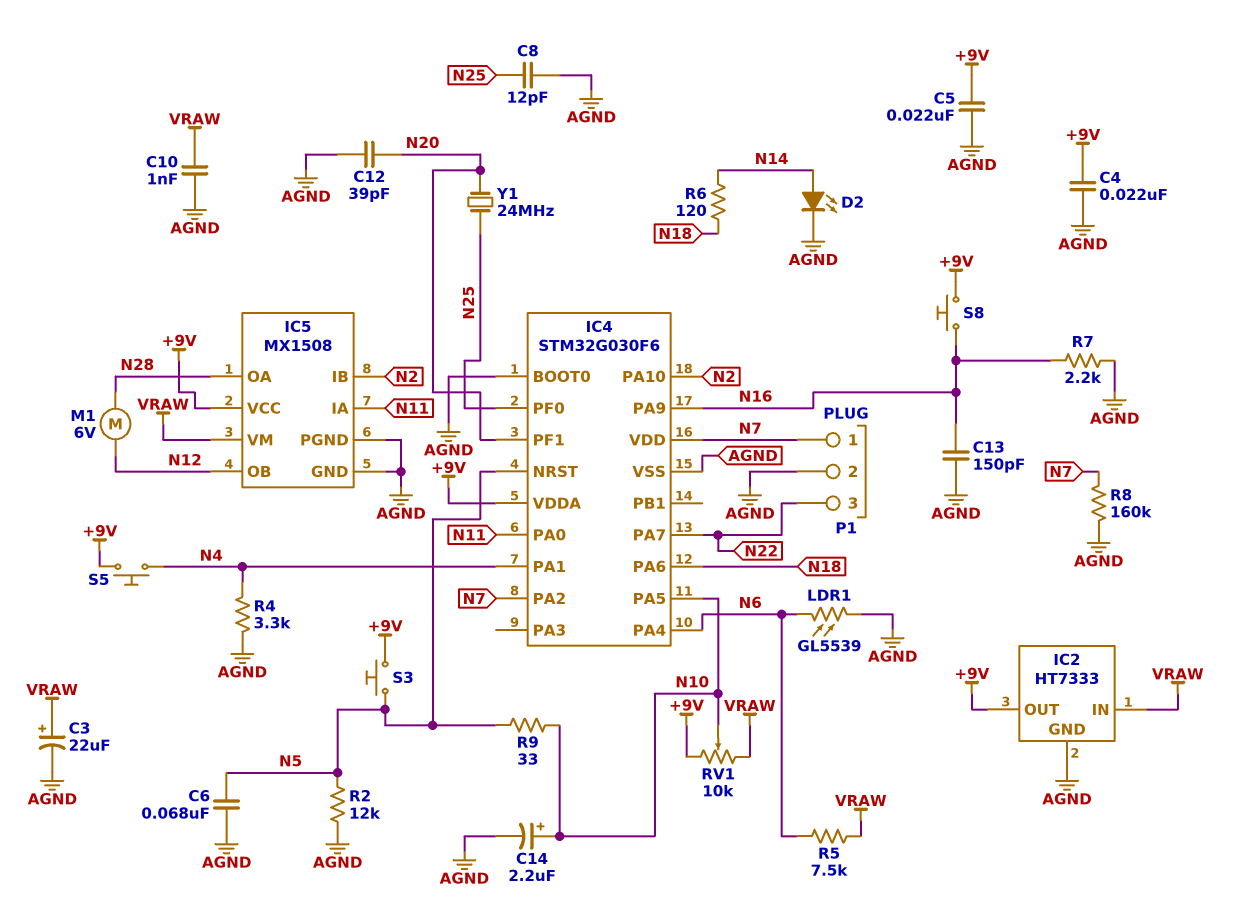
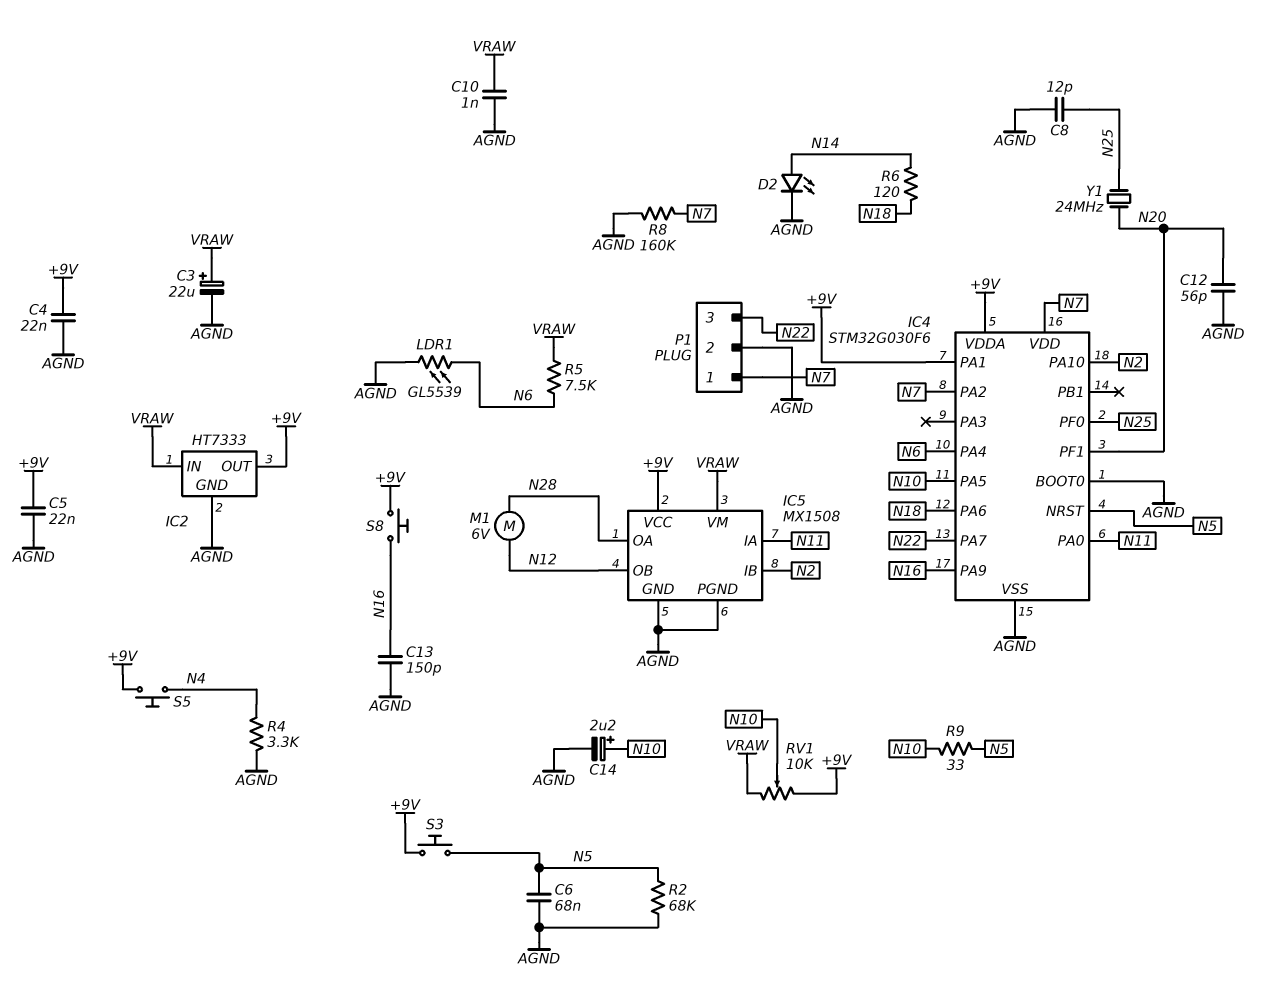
C12: 39pF (AGND, N20) -> 56pF (AGND, N20)
IC4 pin PA1: N4 -> +9V
R2: 12k (AGND, N5) -> 68k (AGND, N5)
R7: 2.2k (AGND, N16) -> none

